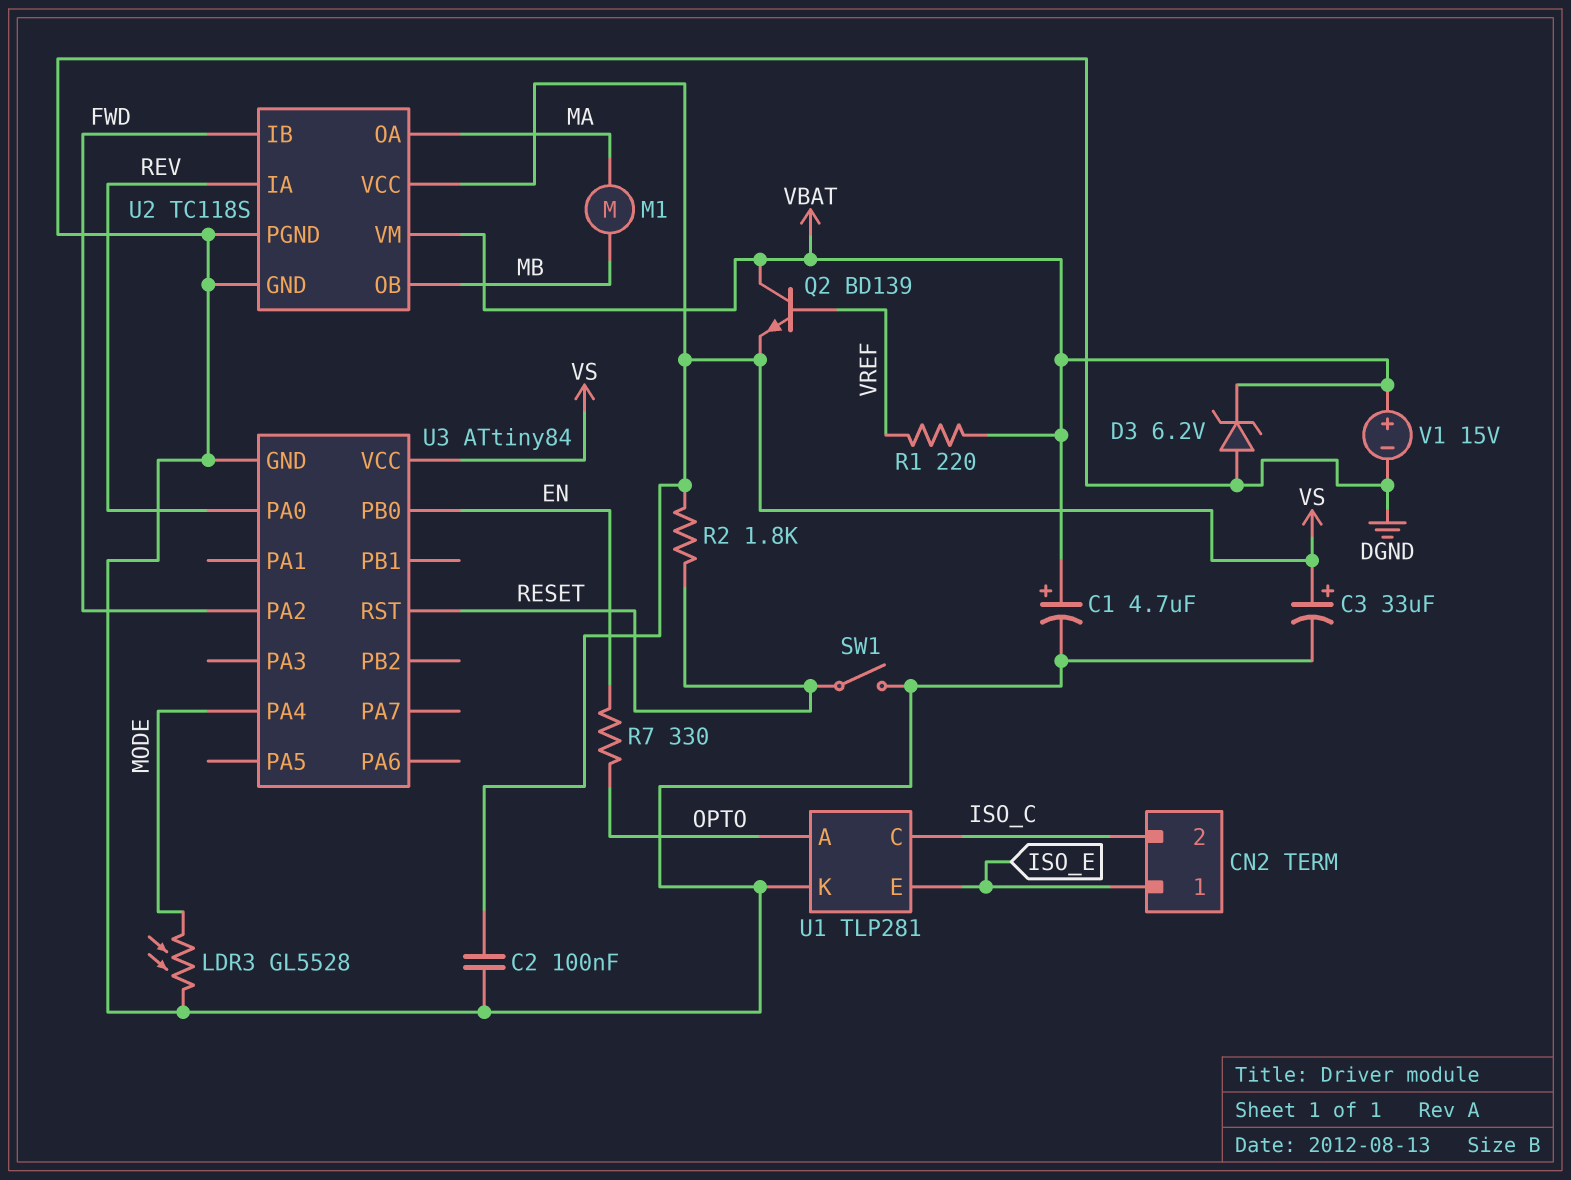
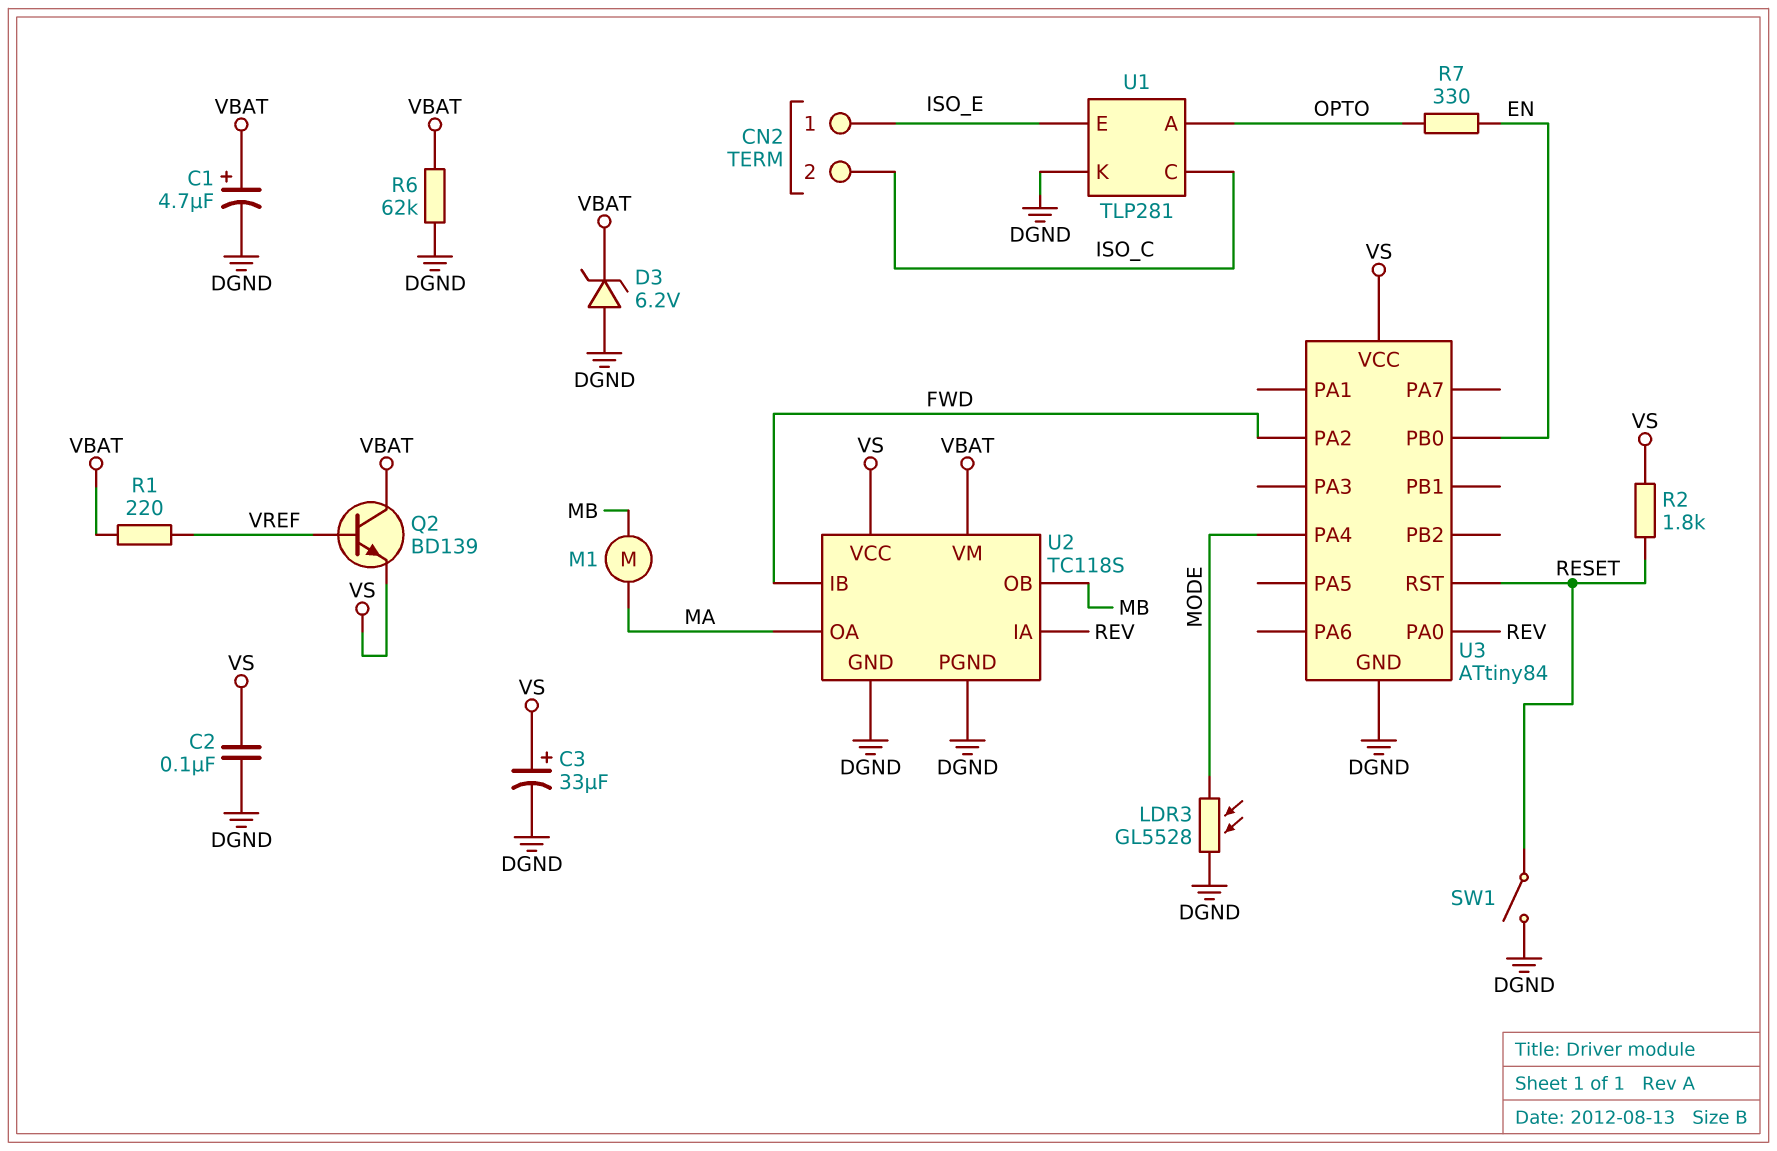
R6: none -> 62k (DGND, VBAT)
V1: 15V (plus VBAT, minus DGND) -> none

